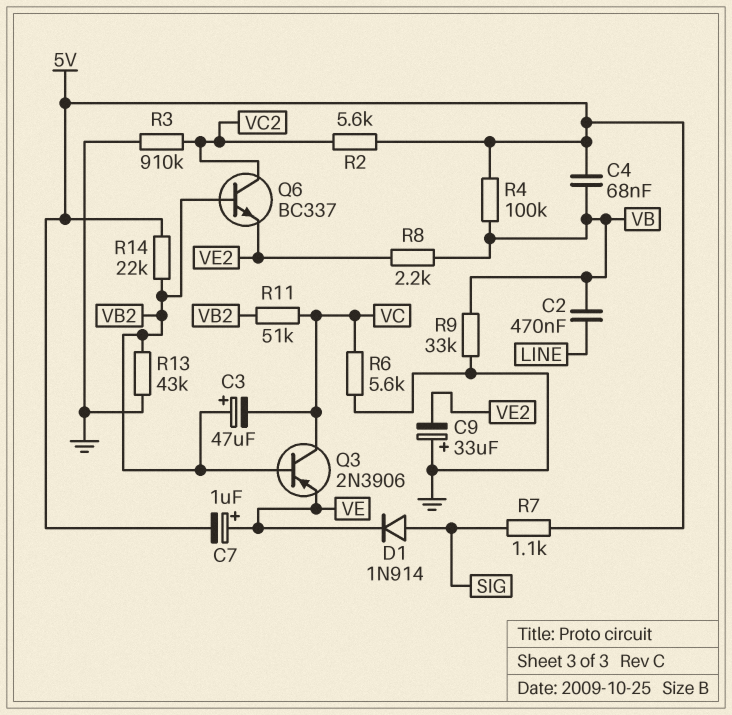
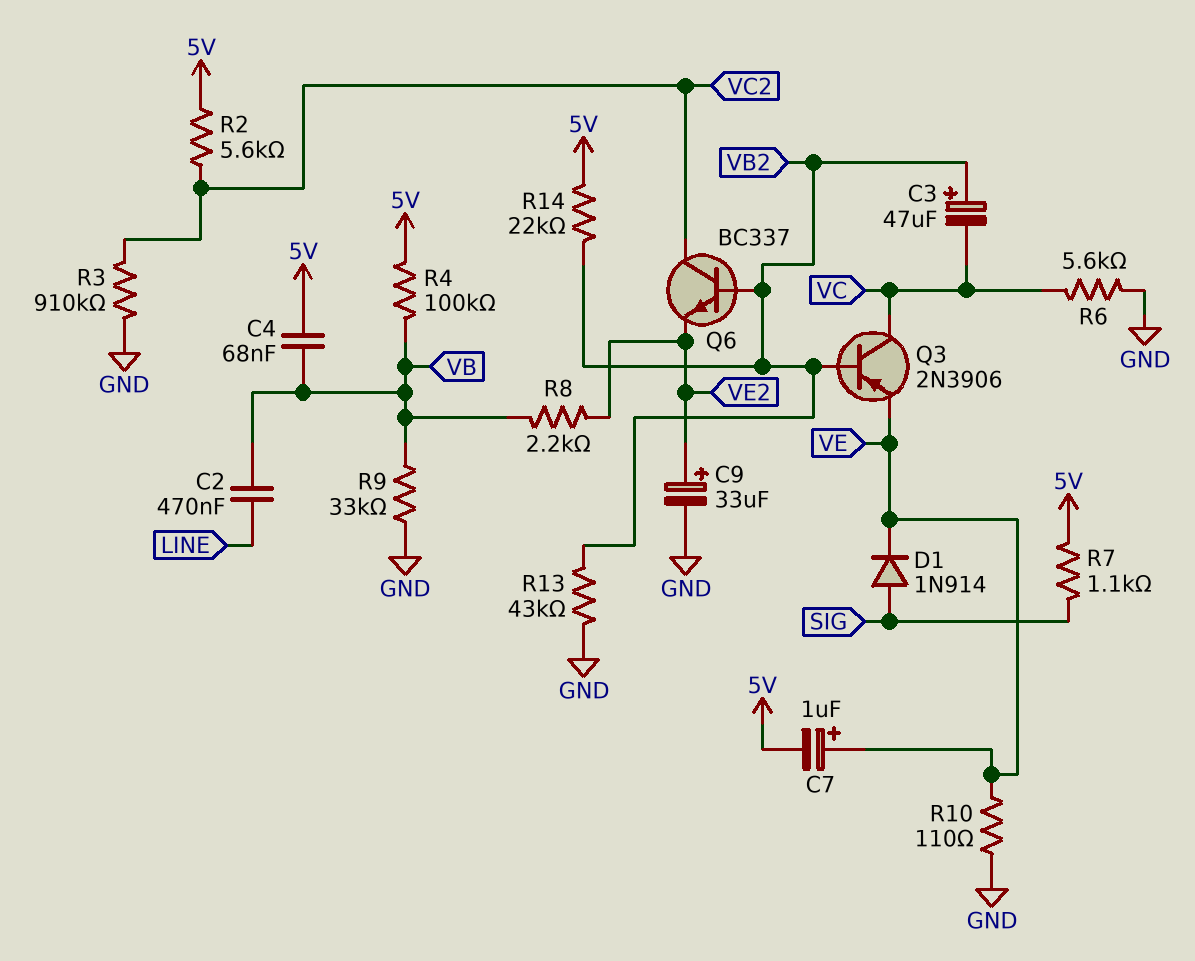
C9: 33uF (plus GND, minus VE2) -> 33uF (plus VE2, minus GND)
R10: none -> 110 (GND, VE)
R11: 51k (VB2, VC) -> none

